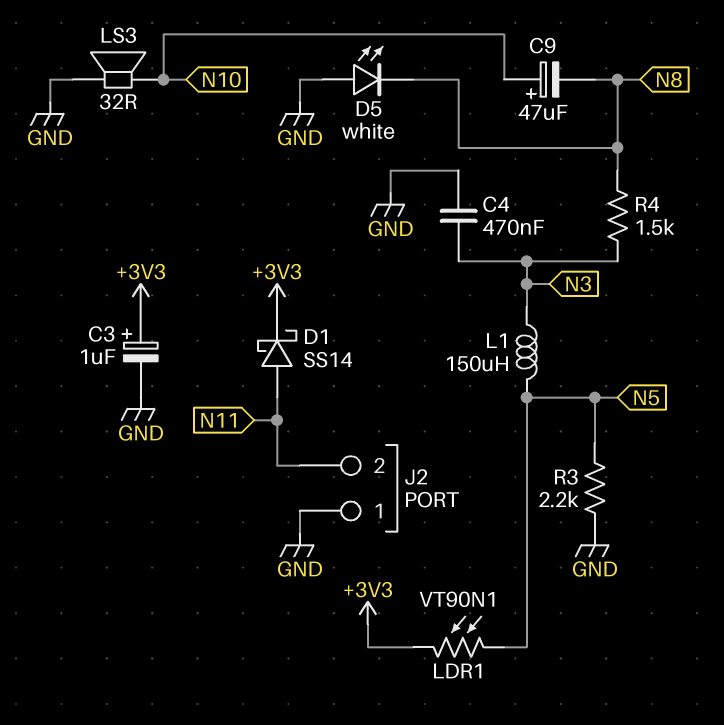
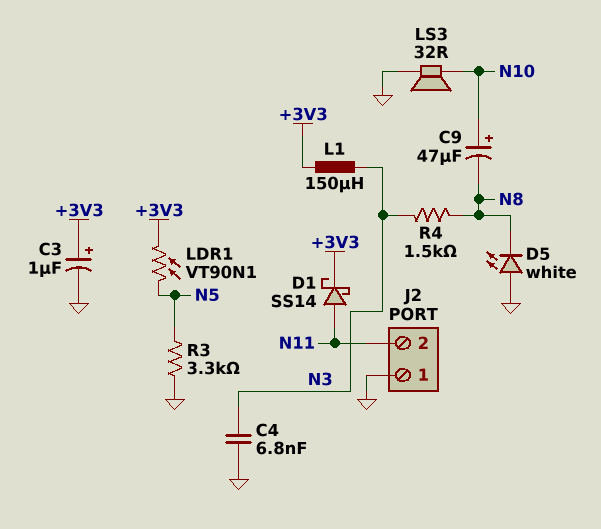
C4: 470nF (GND, N3) -> 6.8nF (GND, N3)
L1: 150uH (N3, N5) -> 150uH (+3V3, N3)
R3: 2.2k (GND, N5) -> 3.3k (GND, N5)

